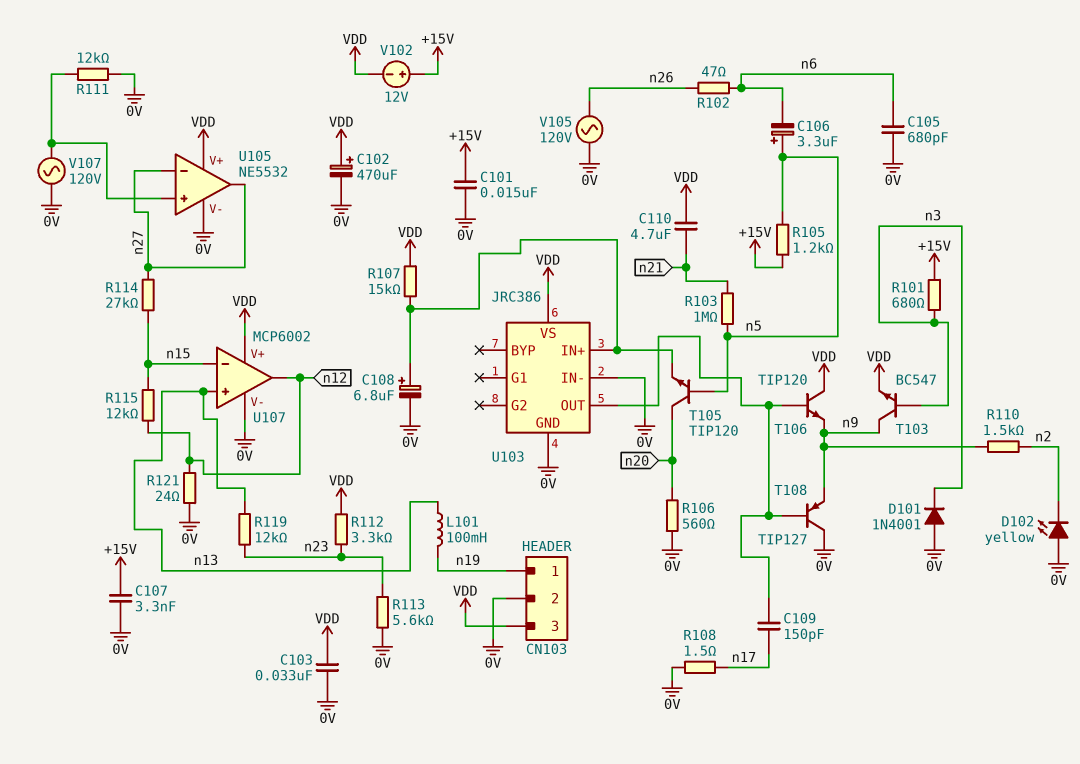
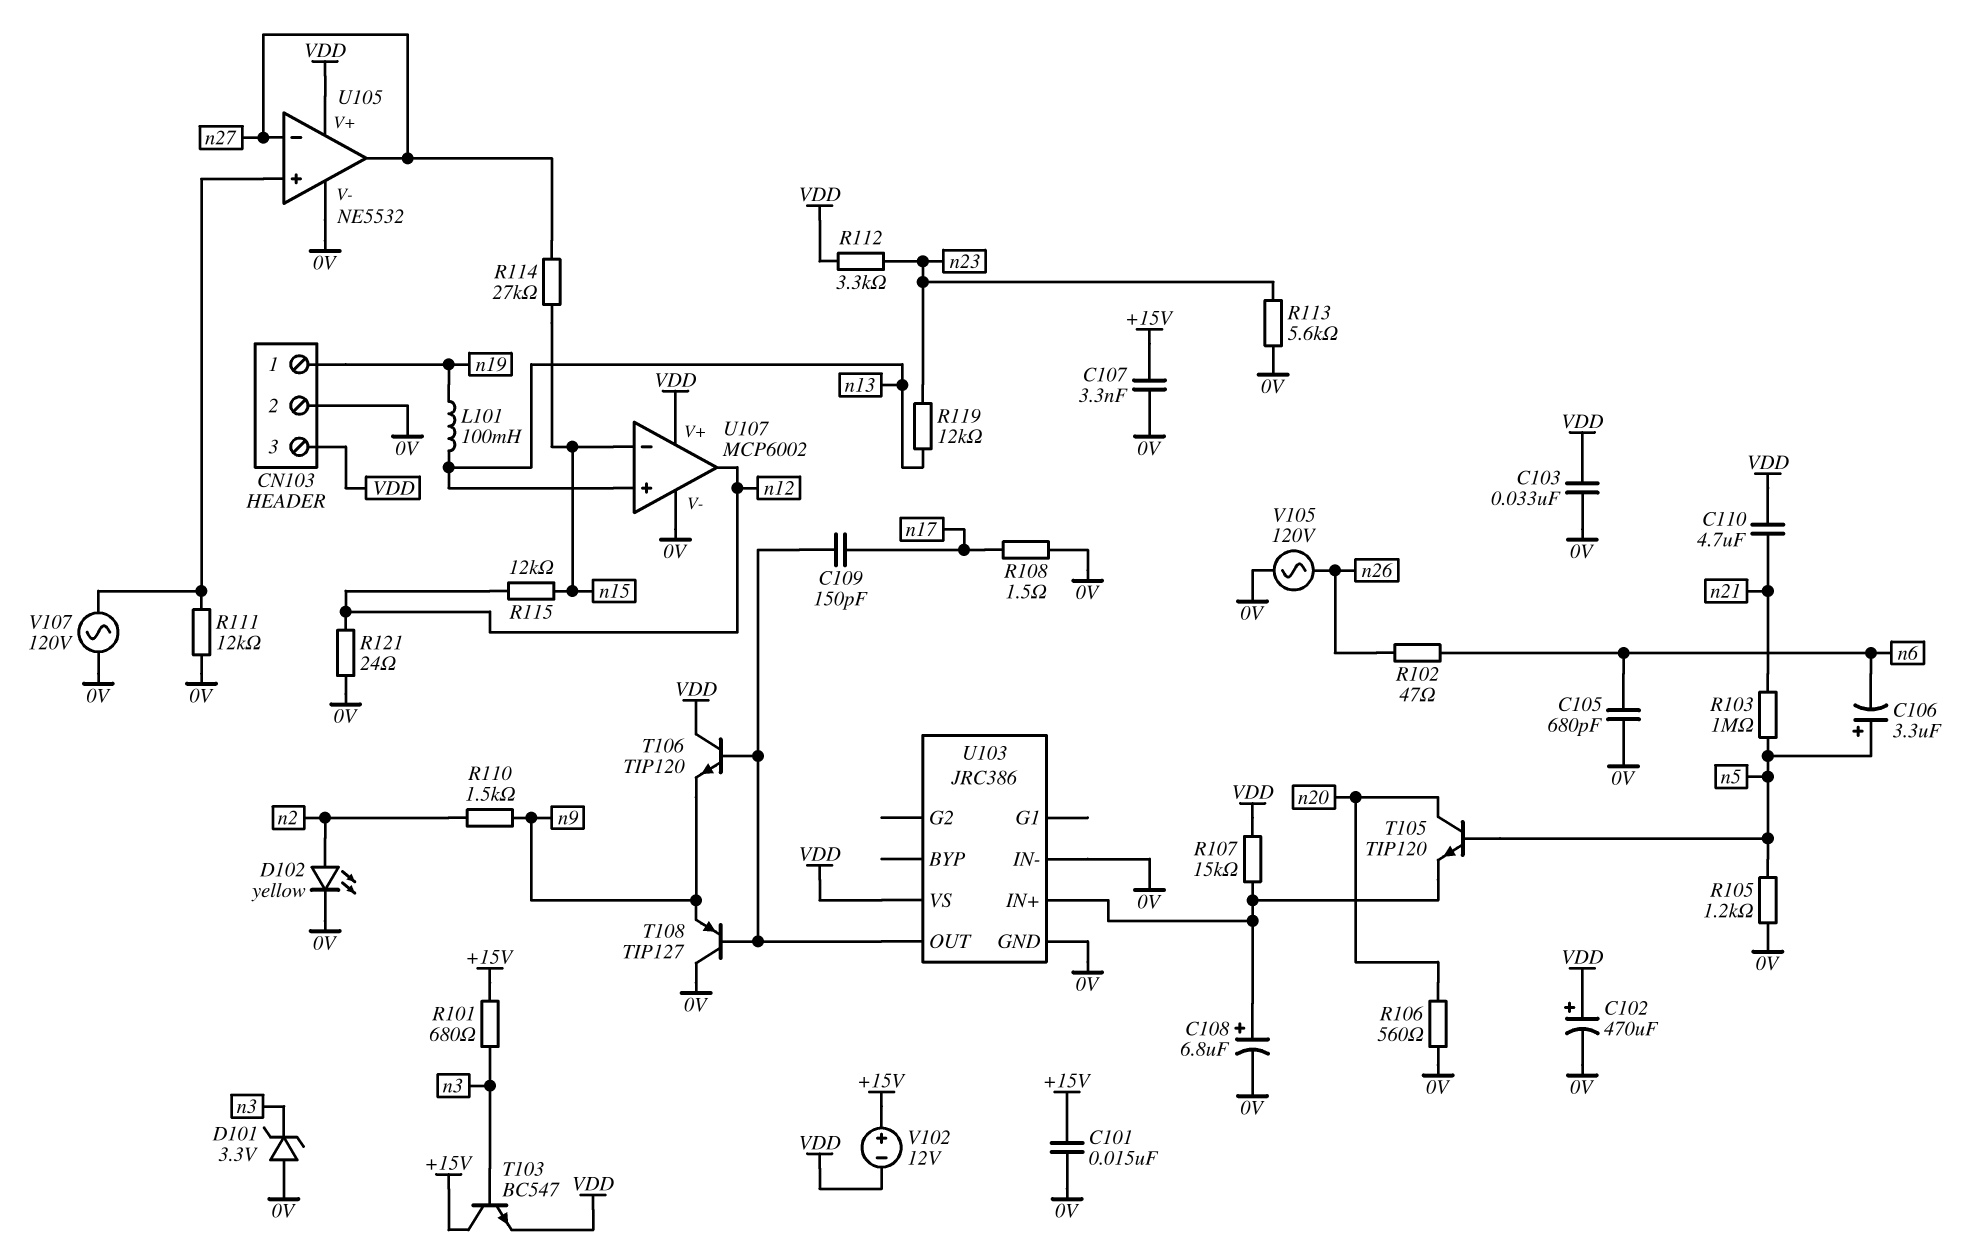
D101: diode 1N4001 (A 0V, K n3) -> zener 3.3V (A 0V, K n3)
D102: LED yellow (A 0V, K n2) -> LED yellow (A n2, K 0V)
R105: 1.2k (+15V, n5) -> 1.2k (0V, n5)
T103: NPN BC547 (B n3, C n9, E VDD) -> NPN BC547 (B n3, C +15V, E VDD)

